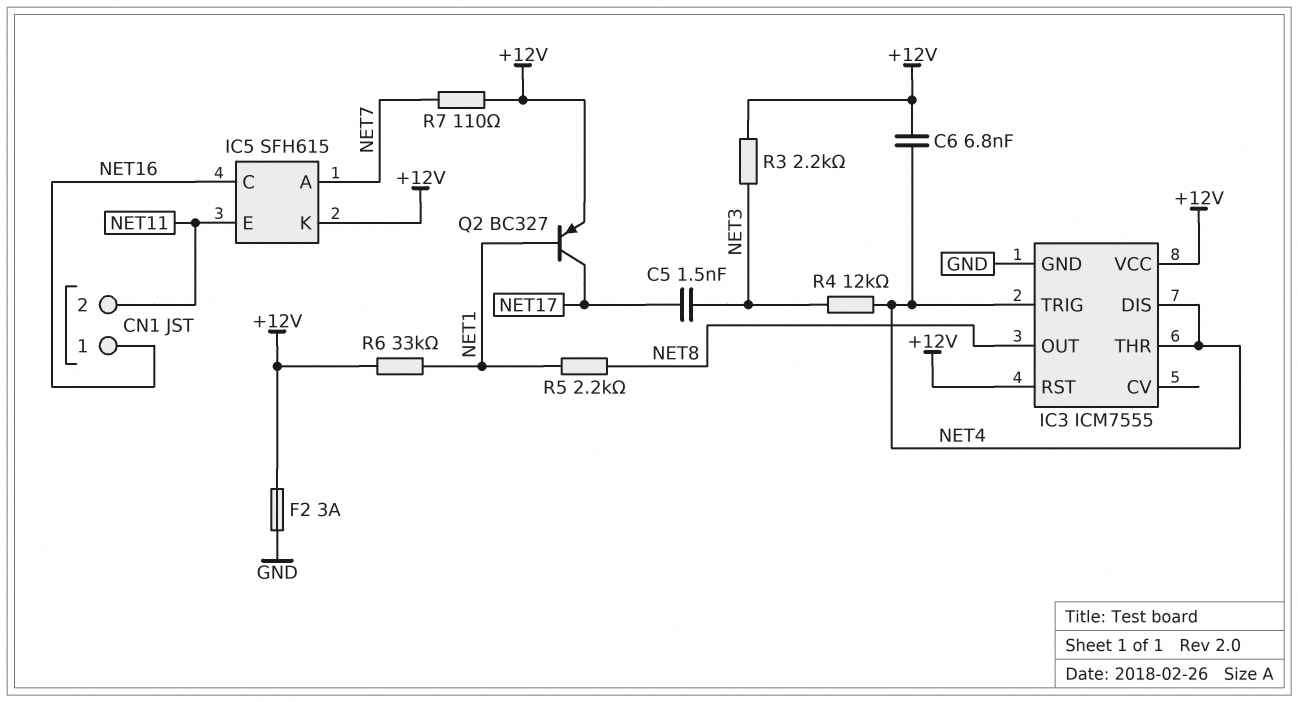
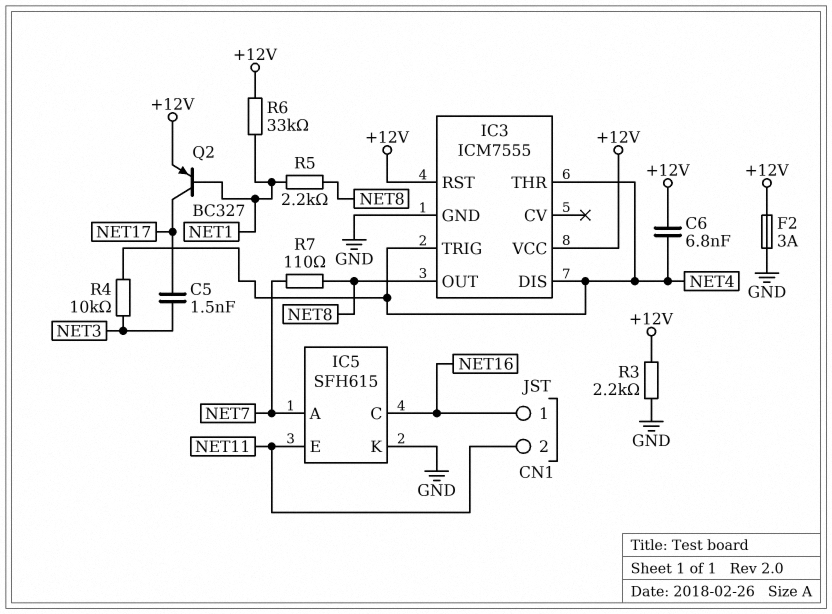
IC5 pin K: +12V -> GND
R3: 2.2k (+12V, NET3) -> 2.2k (+12V, GND)
R4: 12k (NET3, NET4) -> 10k (NET3, NET4)
R7: 110 (+12V, NET7) -> 110 (NET7, NET8)

